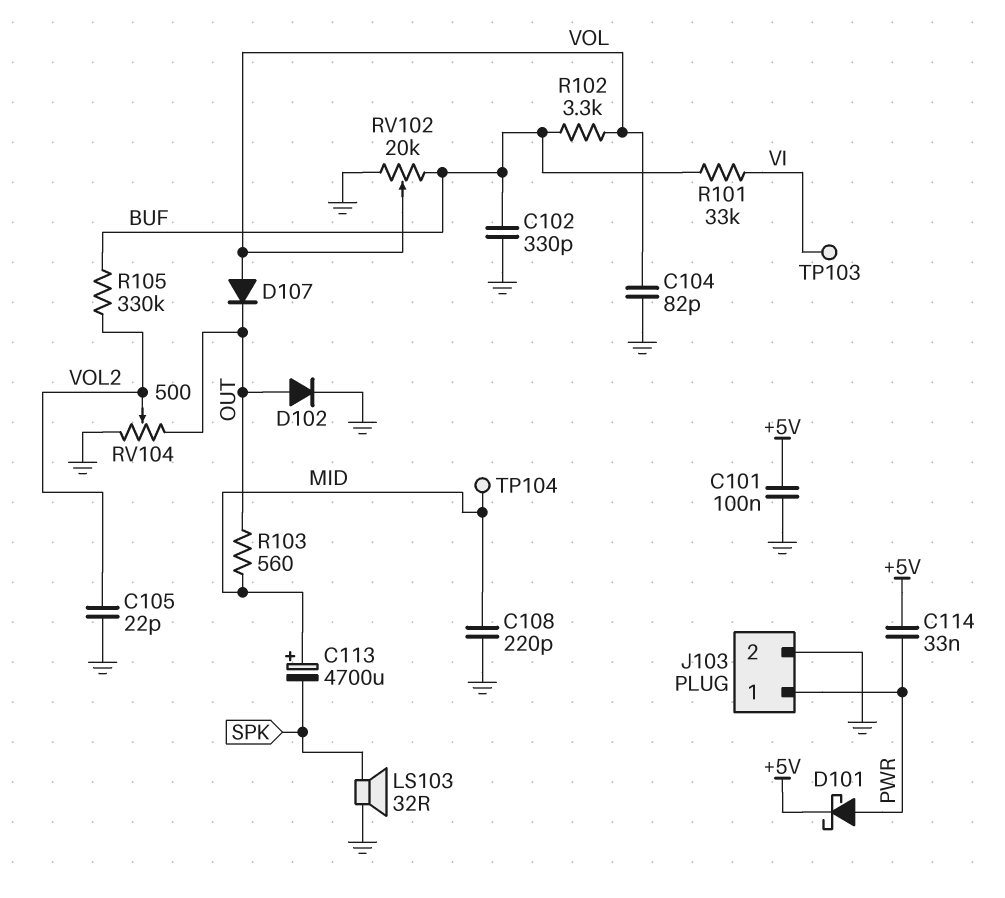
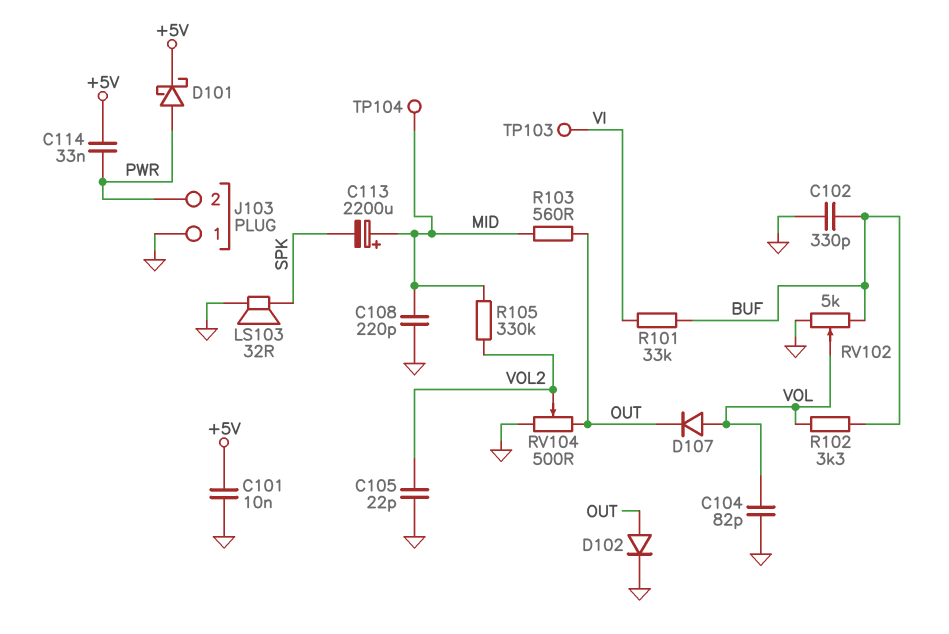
C101: 100nF (+5V, GND) -> 10nF (+5V, GND)
C113: 4700uF (plus MID, minus SPK) -> 2200uF (plus MID, minus SPK)
J103 pin 1: PWR -> GND
J103 pin 2: GND -> PWR
R105: 330k (BUF, VOL2) -> 330k (MID, VOL2)
RV102: 20k (BUF, GND, wiper VOL) -> 5k (BUF, GND, wiper VOL)

